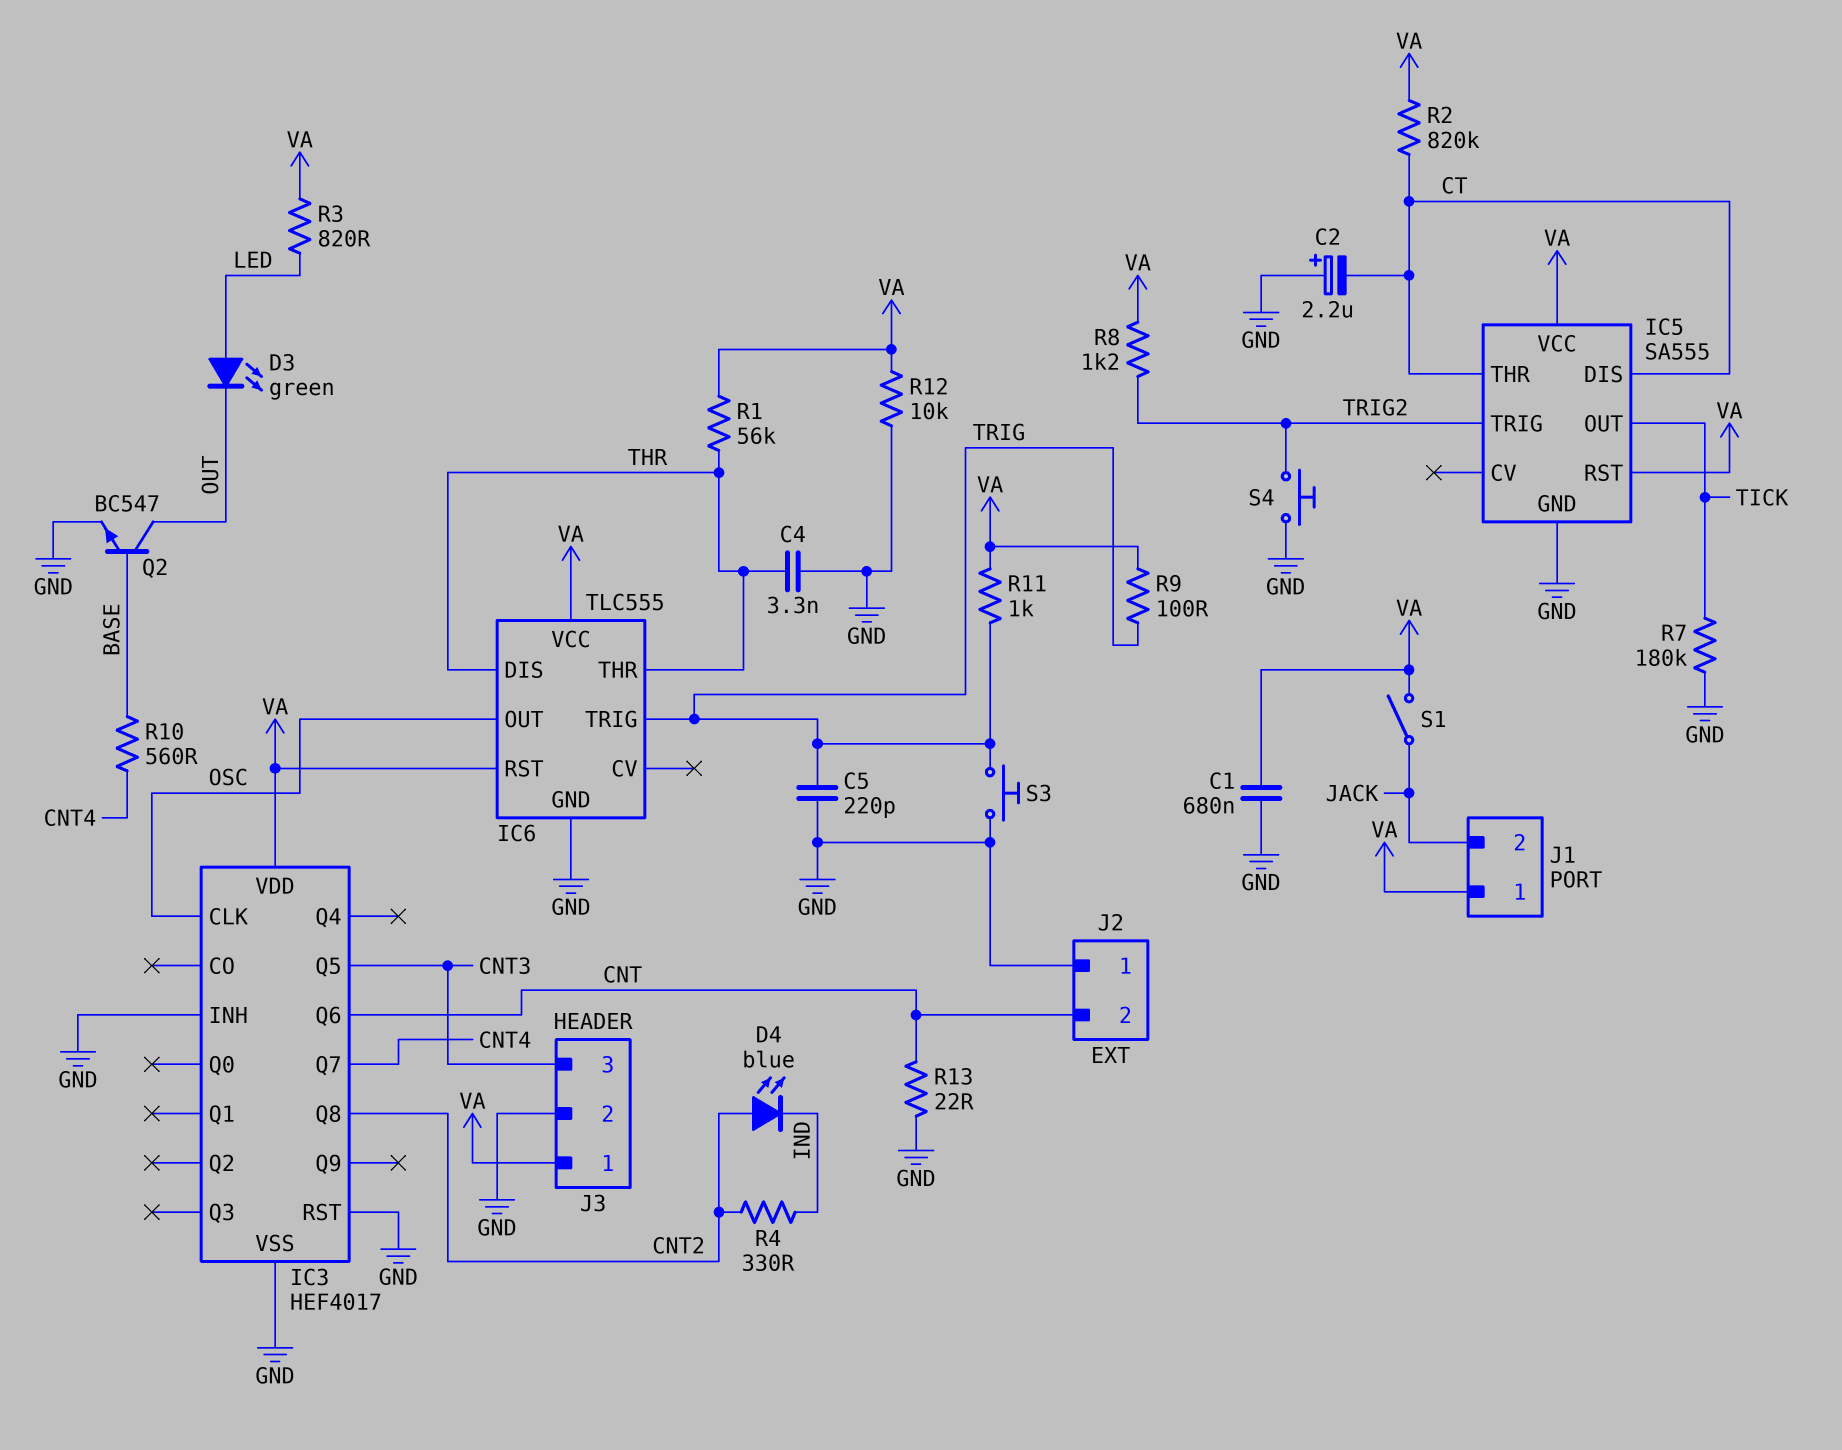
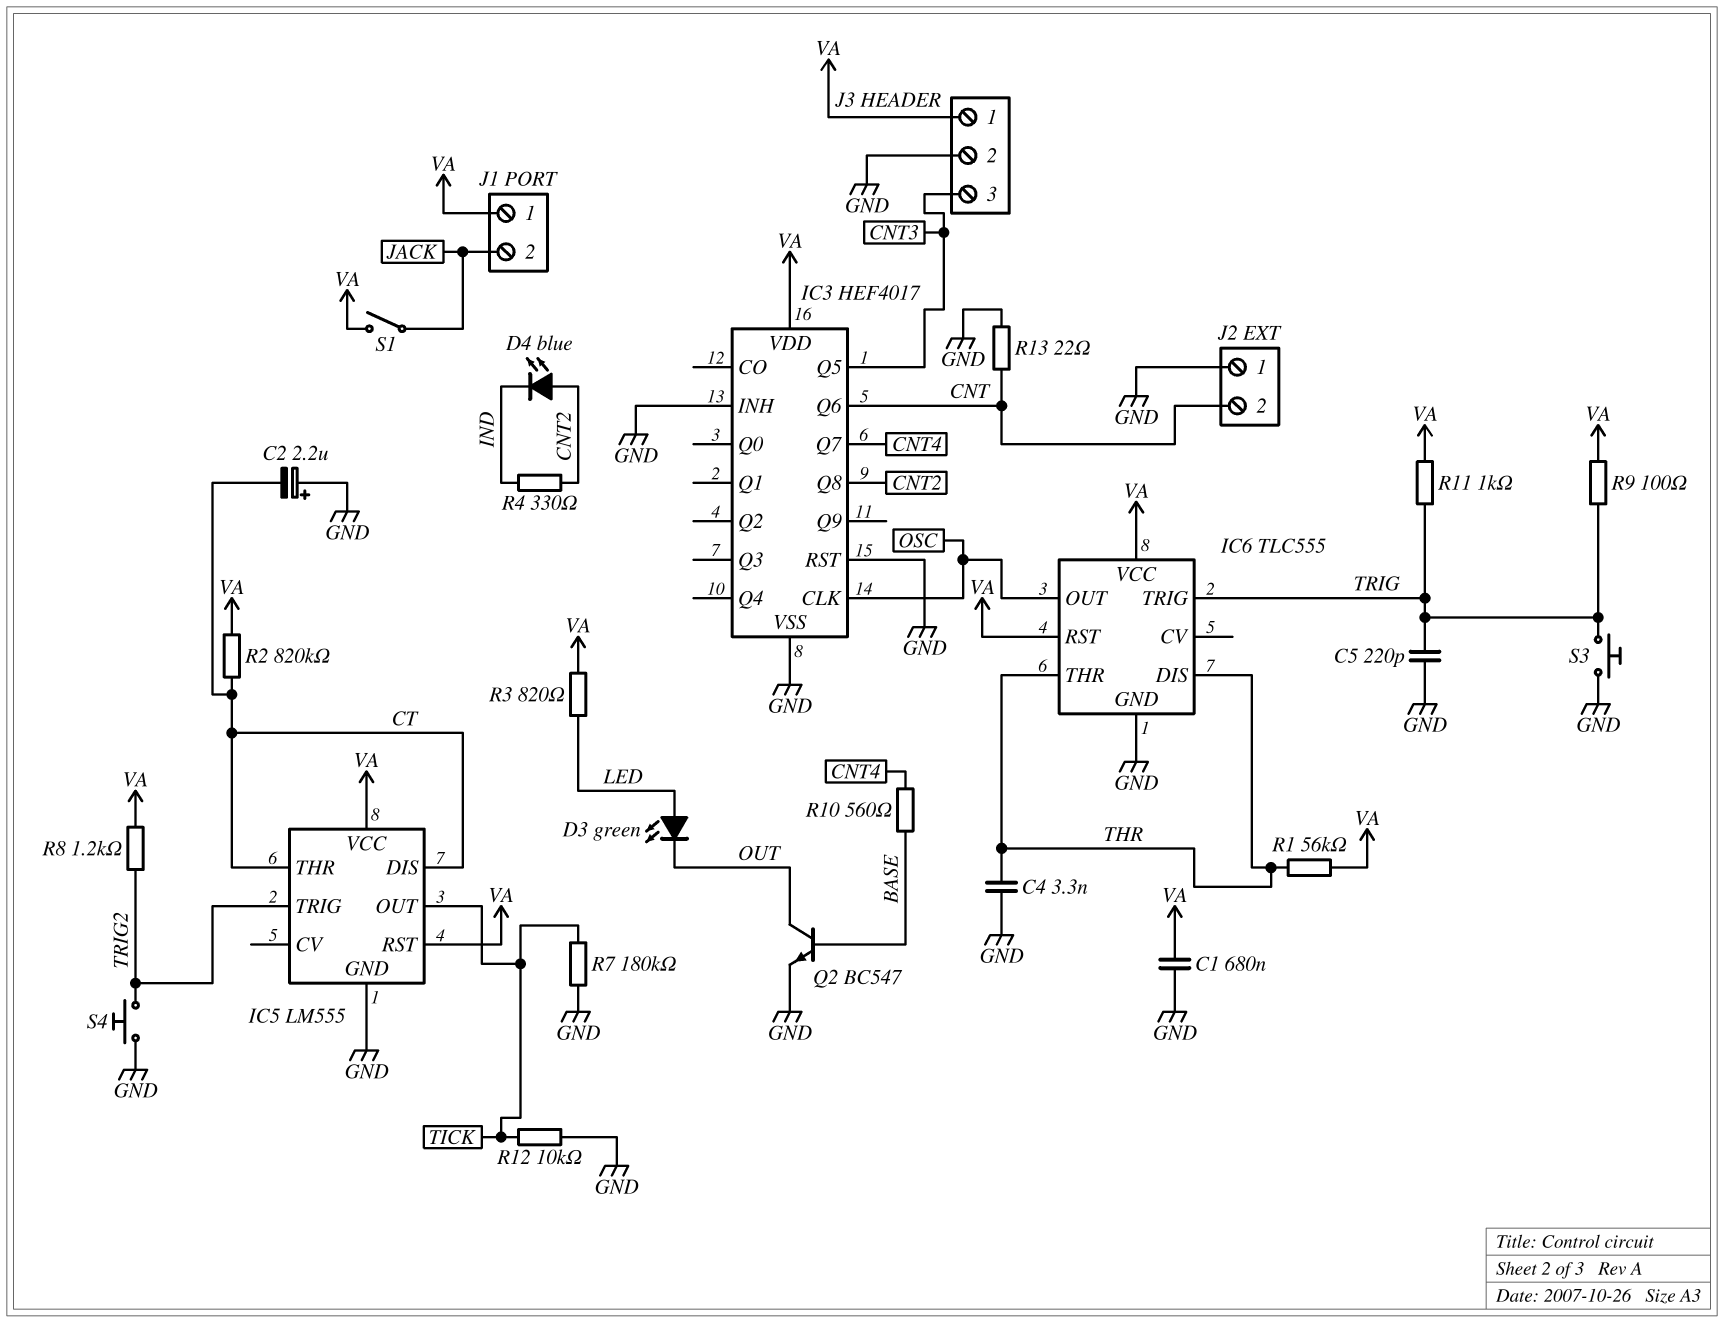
IC5: SA555 -> LM555
R12: 10k (GND, VA) -> 10k (GND, TICK)

